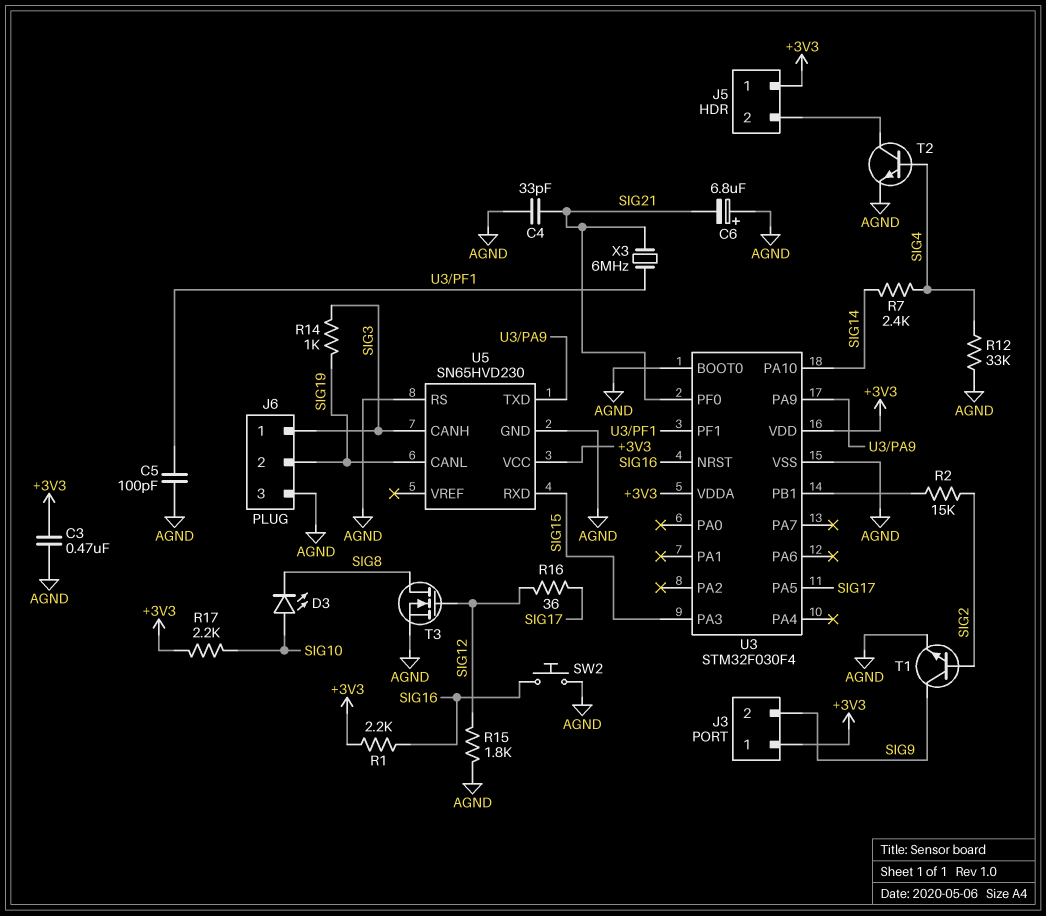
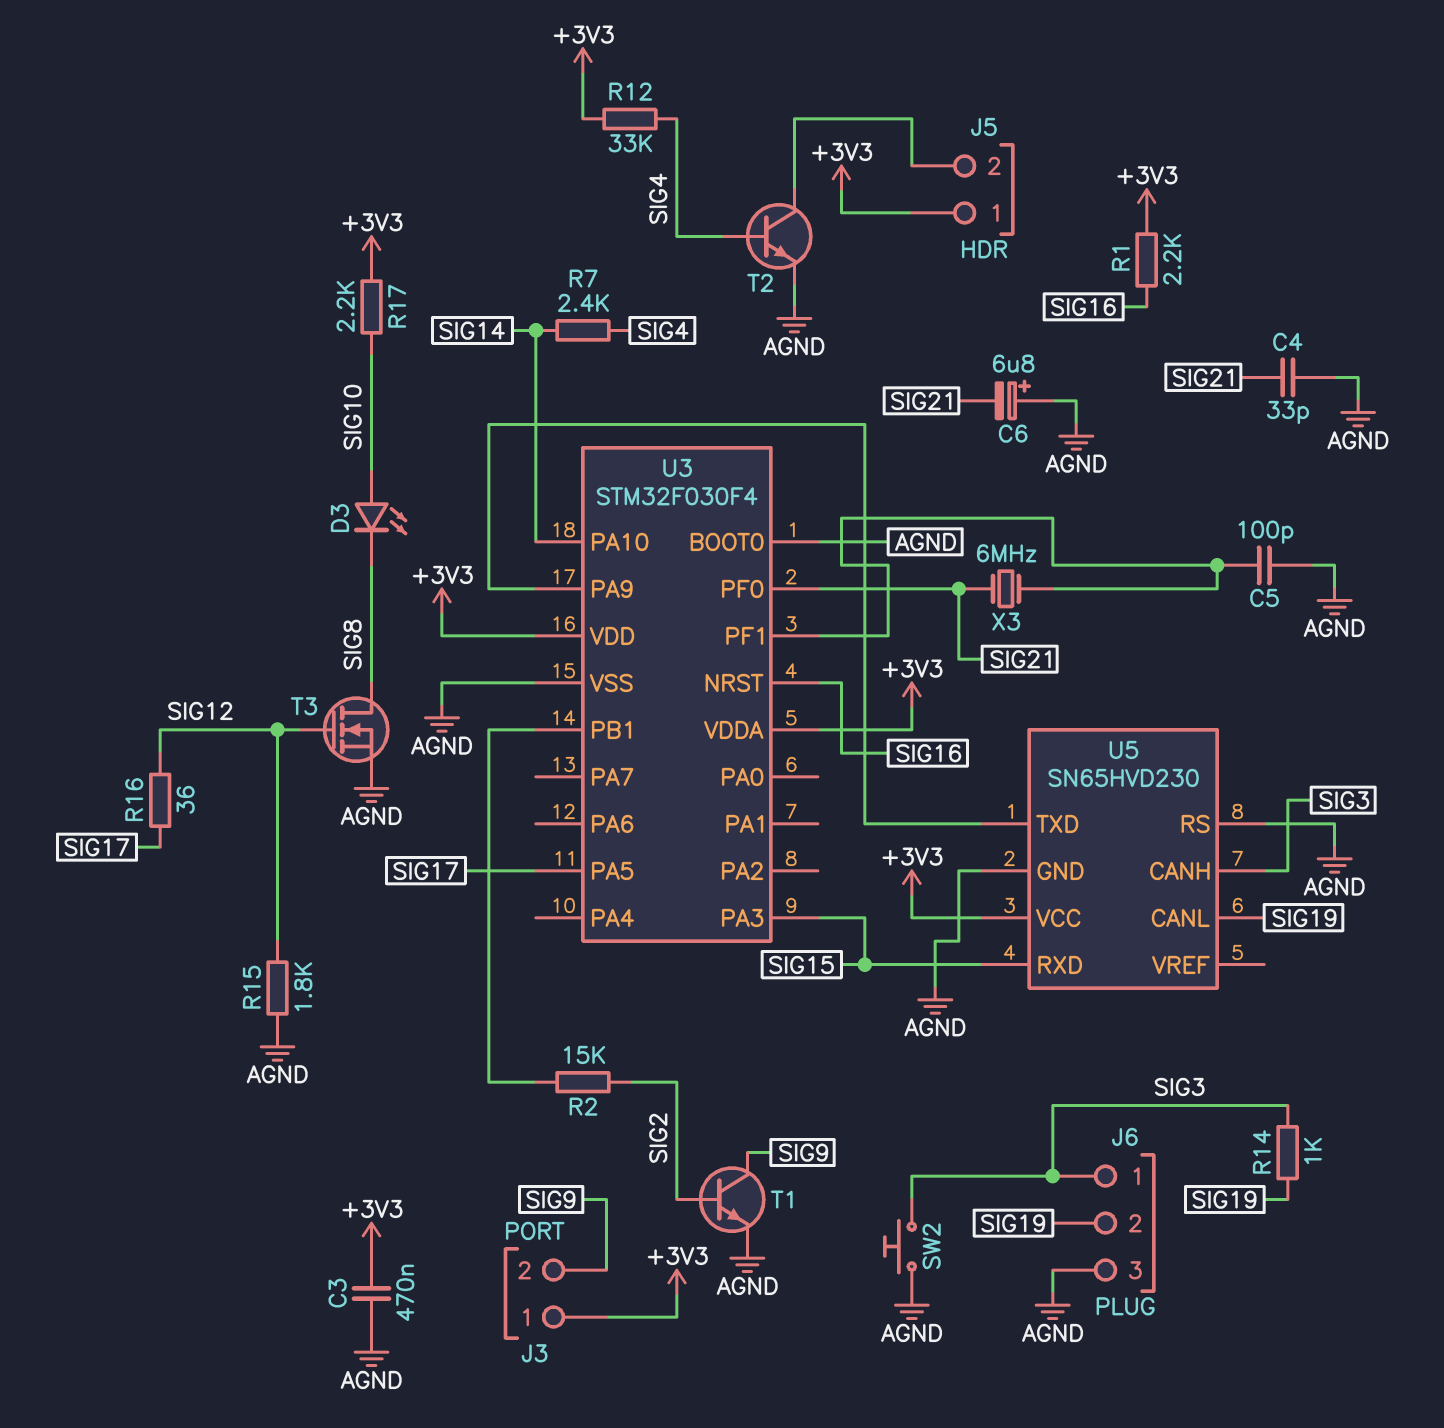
R12: 33k (AGND, SIG4) -> 33k (+3V3, SIG4)
SW2: button (AGND, SIG16) -> button (AGND, SIG3)

